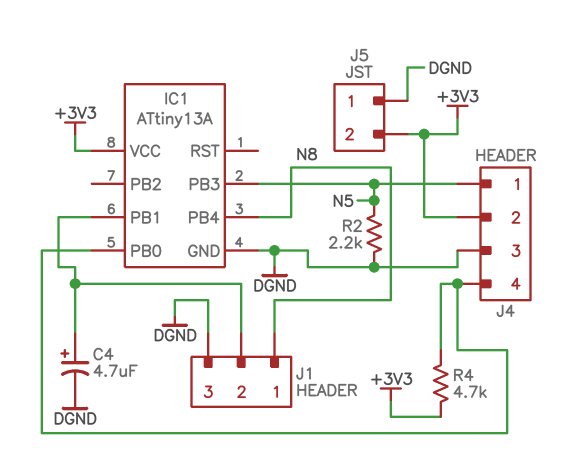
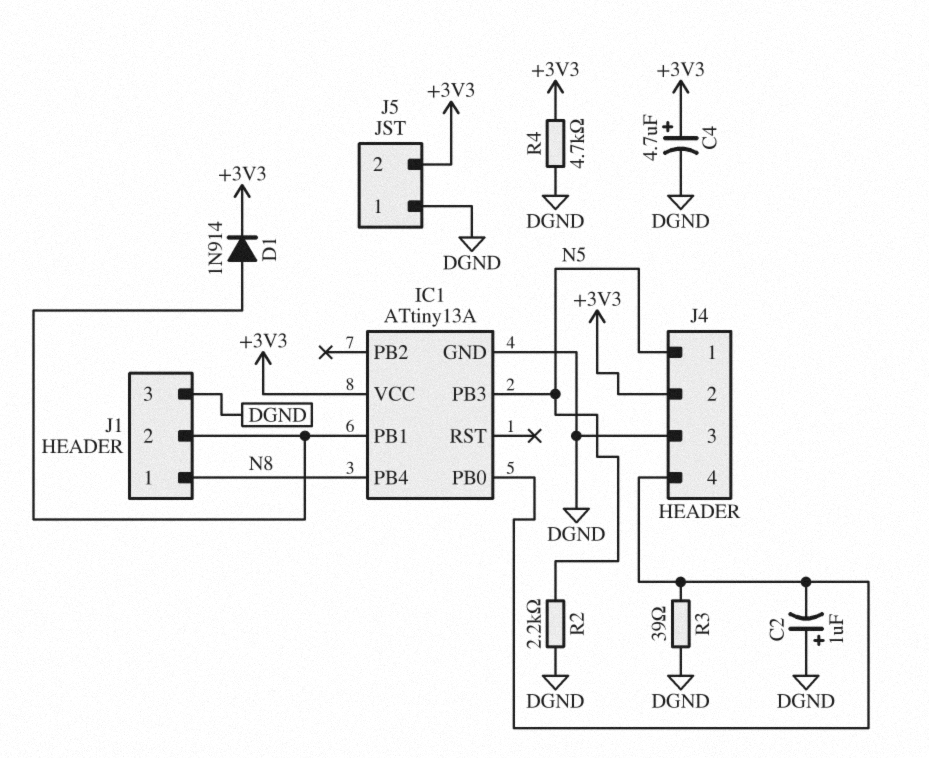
C2: none -> 1uF (plus DGND, minus IC1/PB0)
C4: 4.7uF (plus IC1/PB1, minus DGND) -> 4.7uF (plus +3V3, minus DGND)
D1: none -> diode 1N914 (A IC1/PB1, K +3V3)
R3: none -> 39 (DGND, IC1/PB0)
R4: 4.7k (+3V3, IC1/PB0) -> 4.7k (+3V3, DGND)

